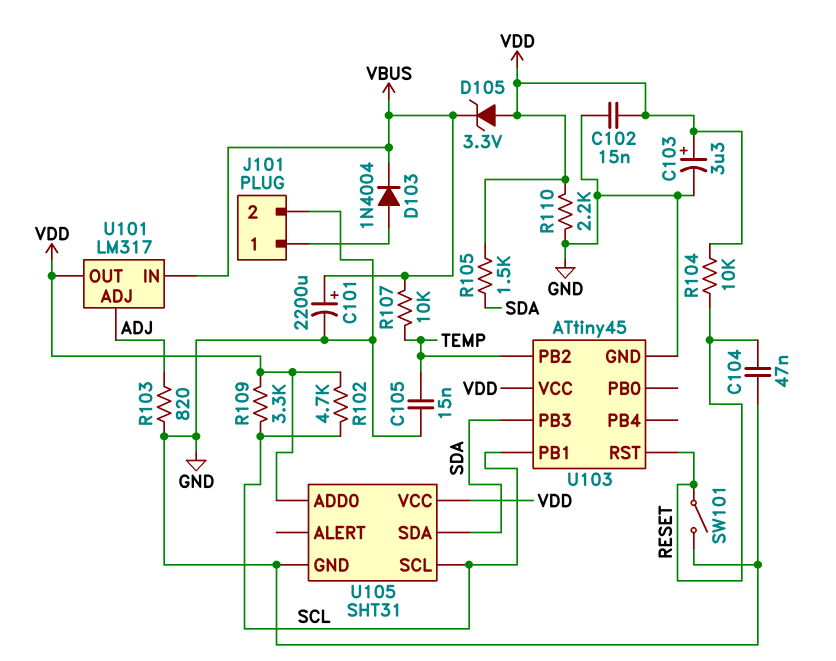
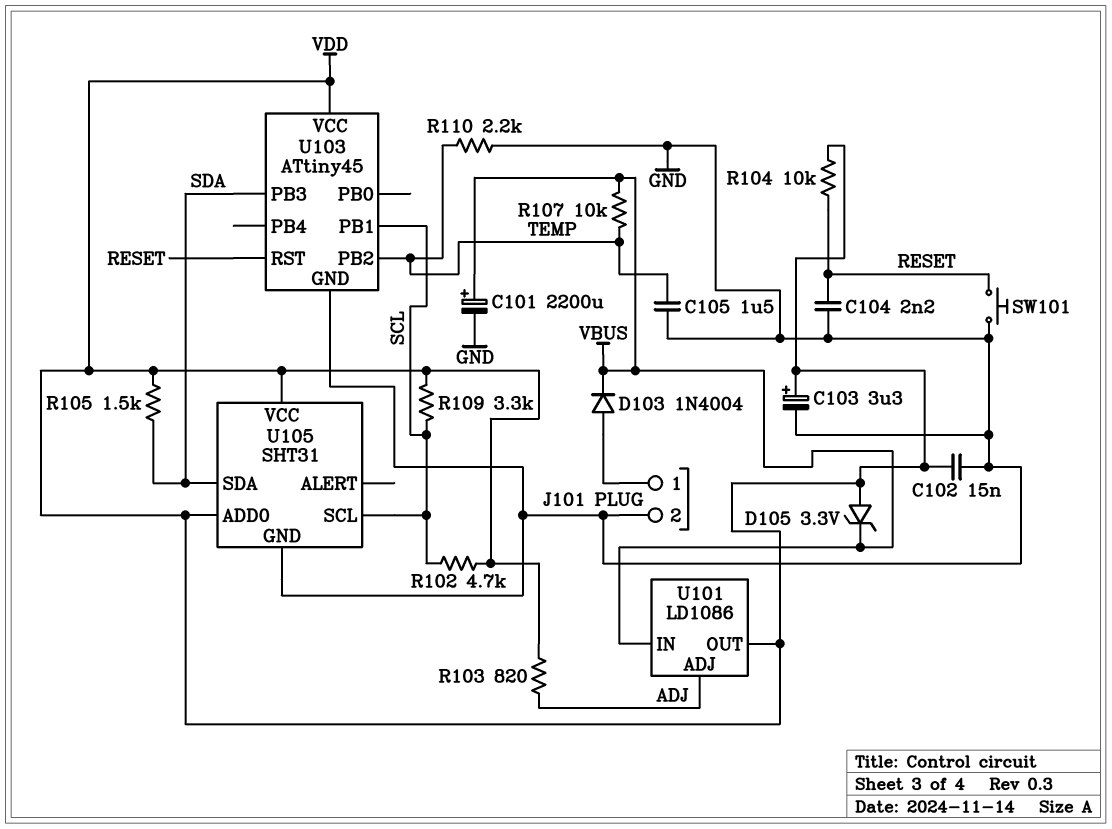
C104: 47nF (GND, RESET) -> 2.2nF (GND, RESET)
C105: 15nF (GND, TEMP) -> 1.5uF (GND, TEMP)
R103: 820 (ADJ, GND) -> 820 (ADJ, VDD)
R110: 2.2k (GND, VDD) -> 2.2k (GND, TEMP)
SW101: switch (GND, RESET) -> button (GND, RESET)
U101: LM317 -> LD1086

